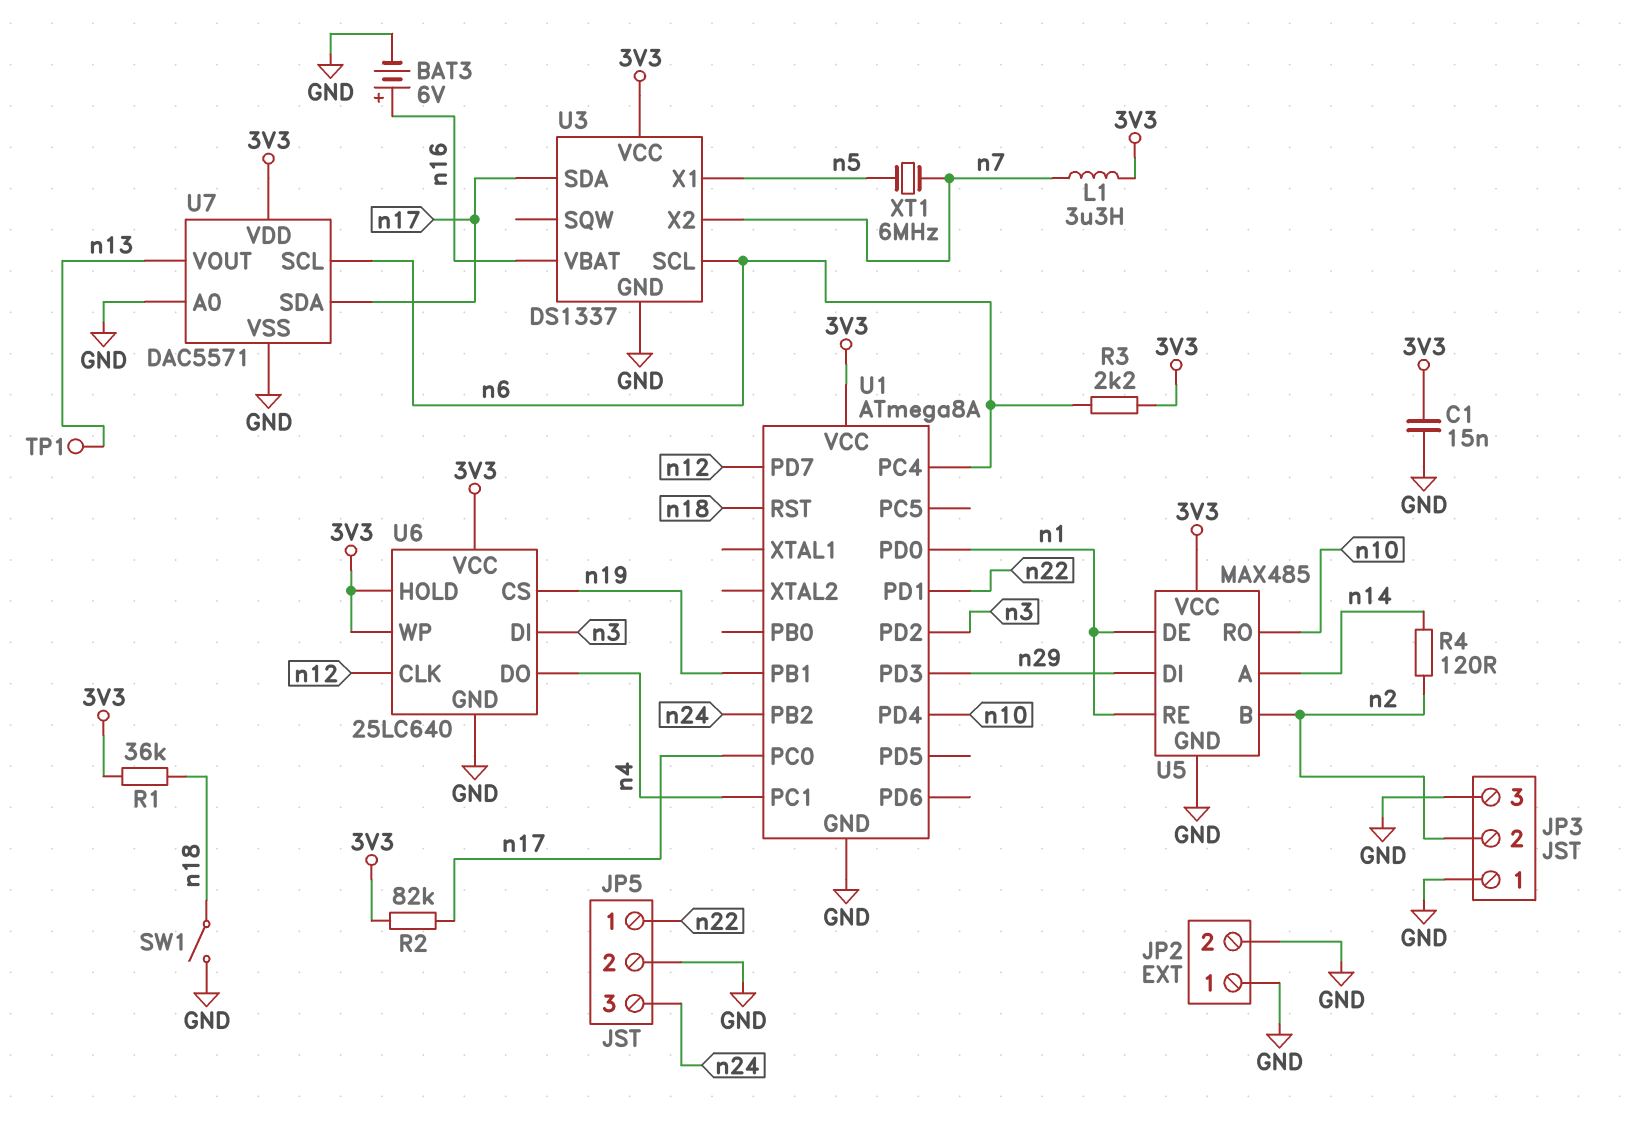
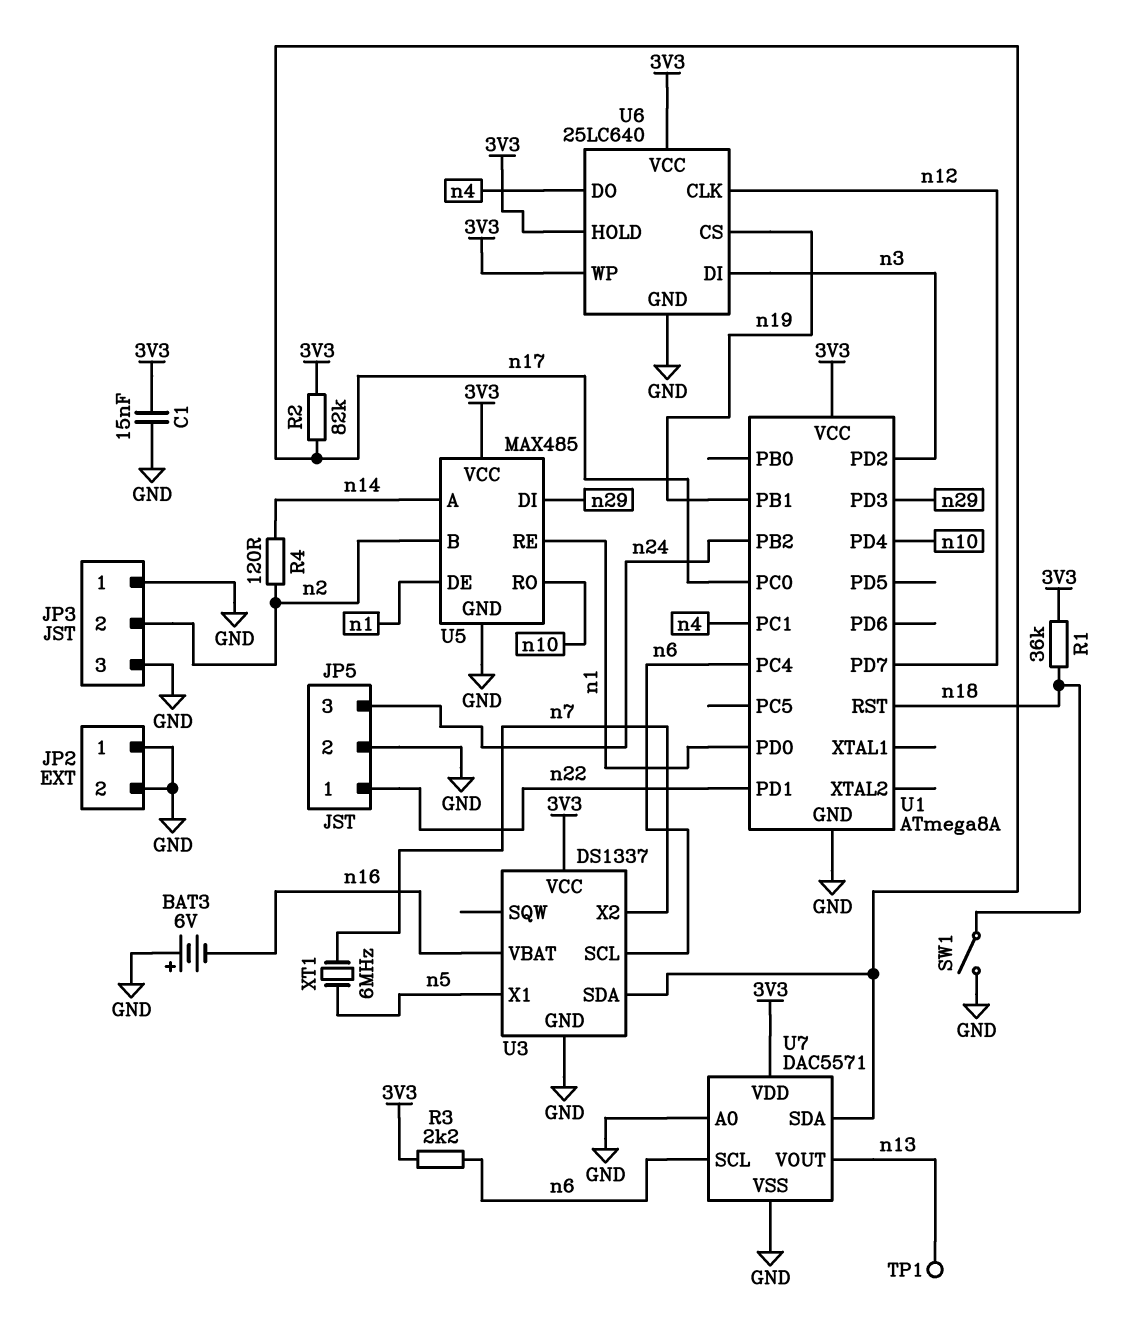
BAT3: 6V (plus n16, minus GND) -> 6V (plus GND, minus n16)
L1: 3.3uH (3V3, n7) -> none

